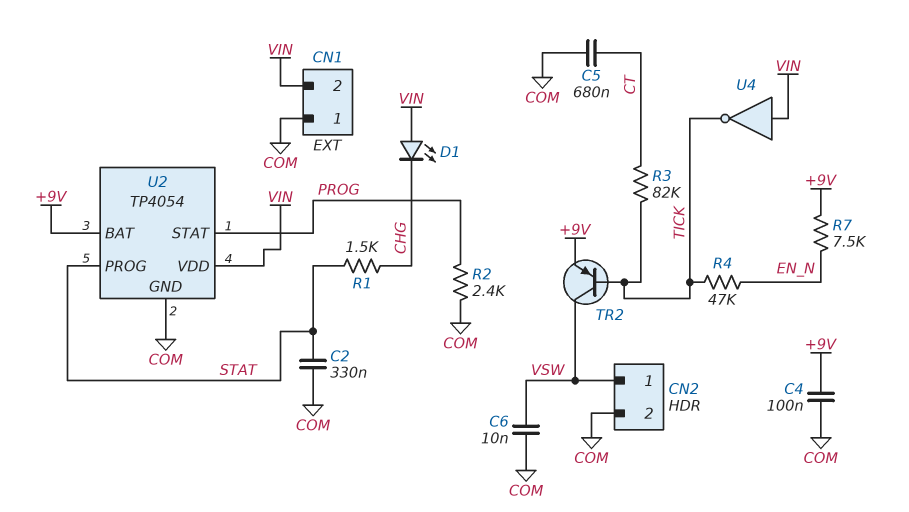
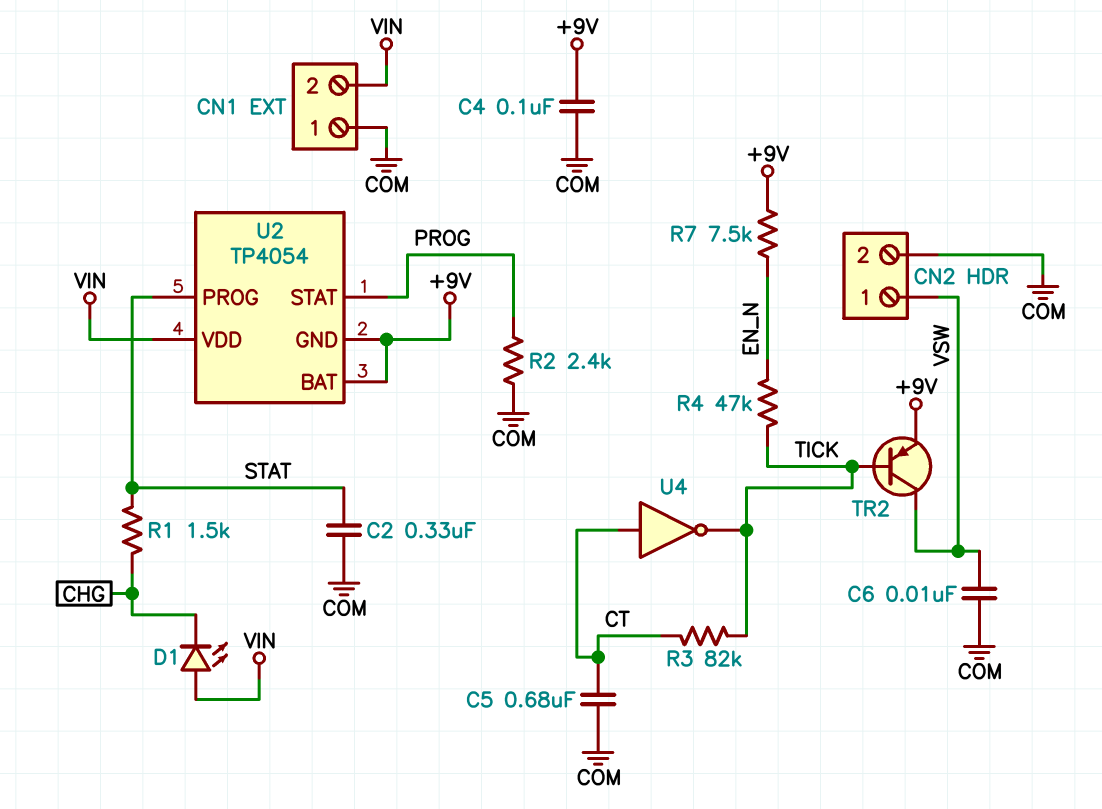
U2 pin GND: COM -> +9V
U4: NOT (in VIN, out TICK) -> NOT (in CT, out TICK)

